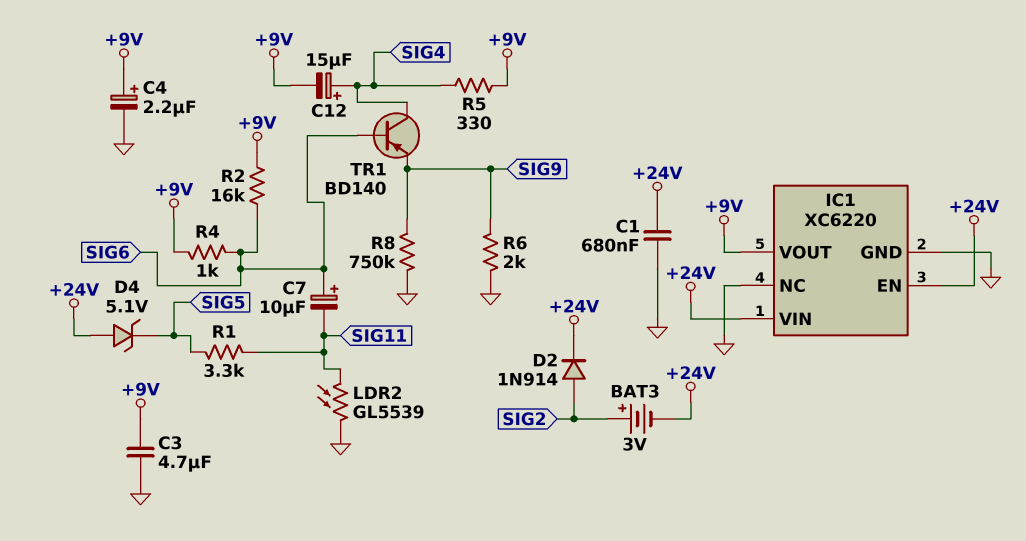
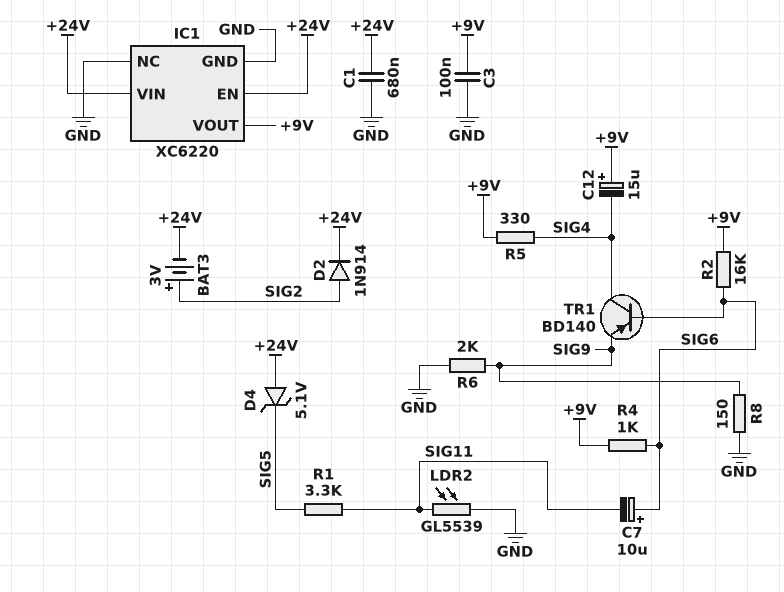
C3: 4.7uF (+9V, GND) -> 100nF (+9V, GND)
C4: 2.2uF (plus +9V, minus GND) -> none
C12: 15uF (plus SIG4, minus +9V) -> 15uF (plus +9V, minus SIG4)
R8: 750k (GND, SIG9) -> 150 (GND, SIG9)

